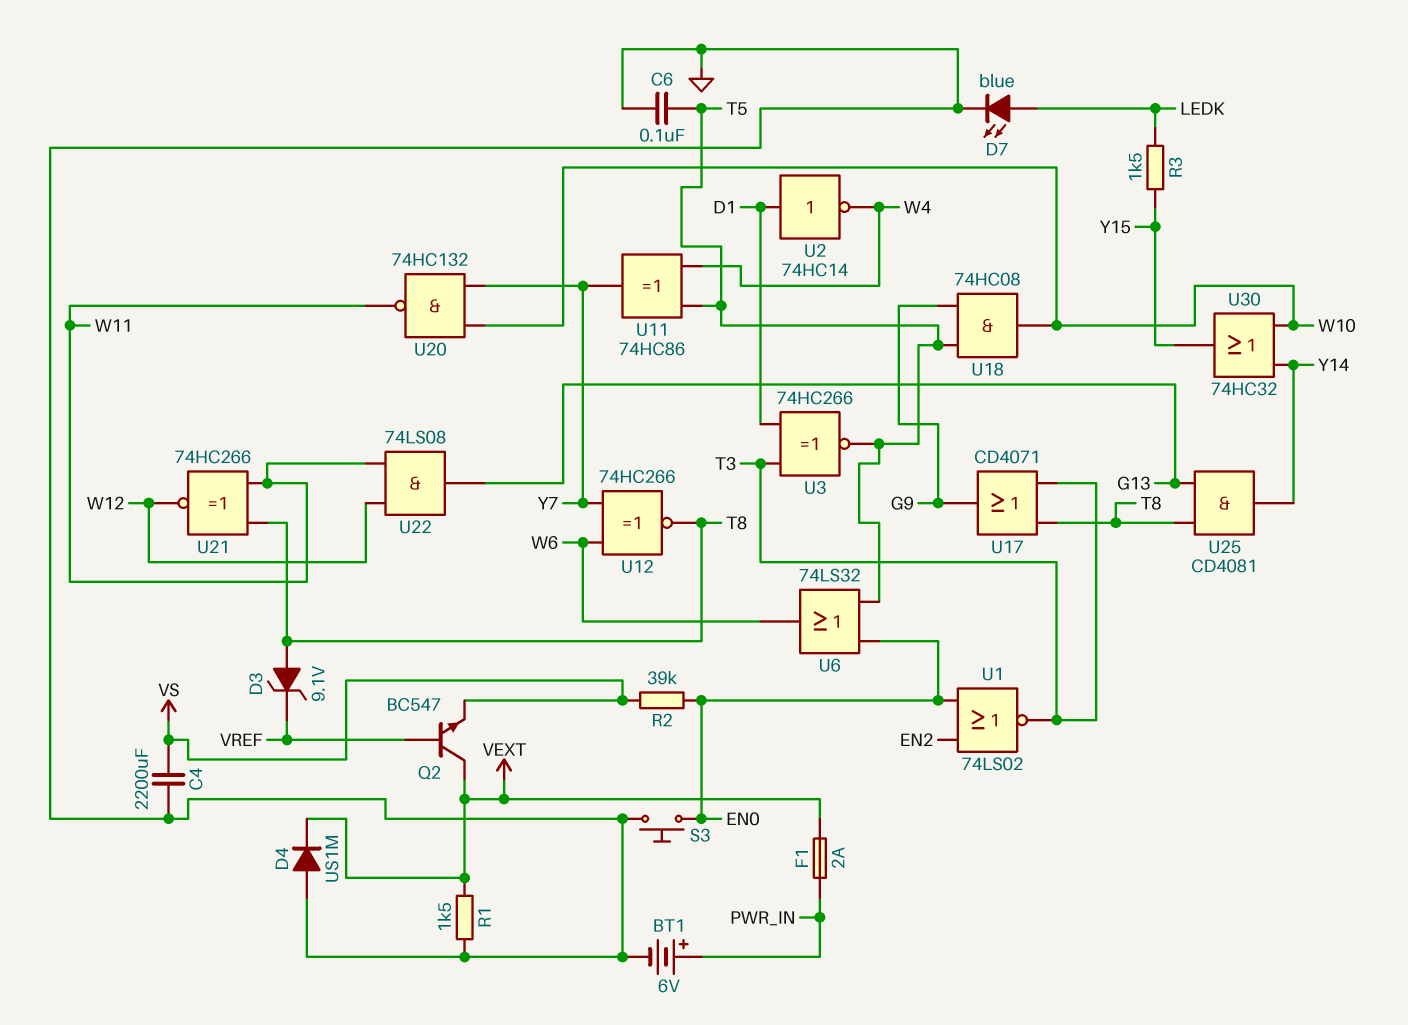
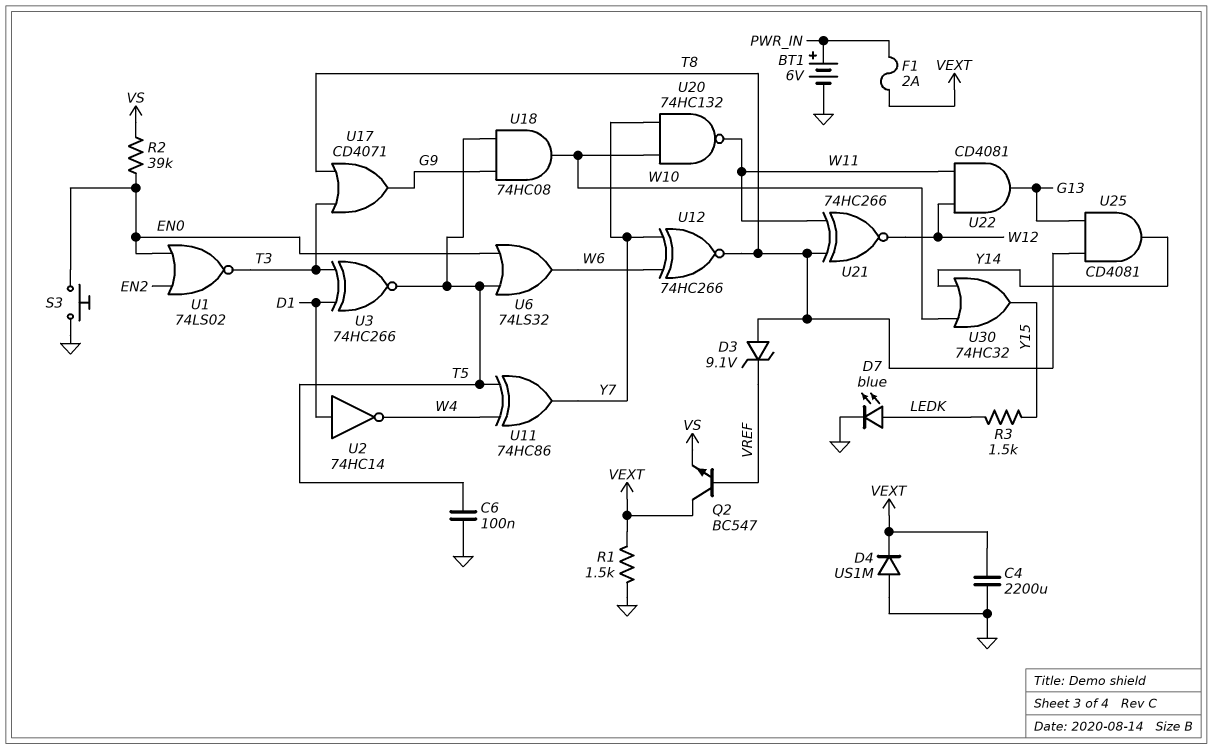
C4: 2200uF (GND, VS) -> 2200uF (GND, VEXT)
U22: AND 74LS08 (in W11, in W12, out G13) -> AND CD4081 (in W11, in W12, out G13)

